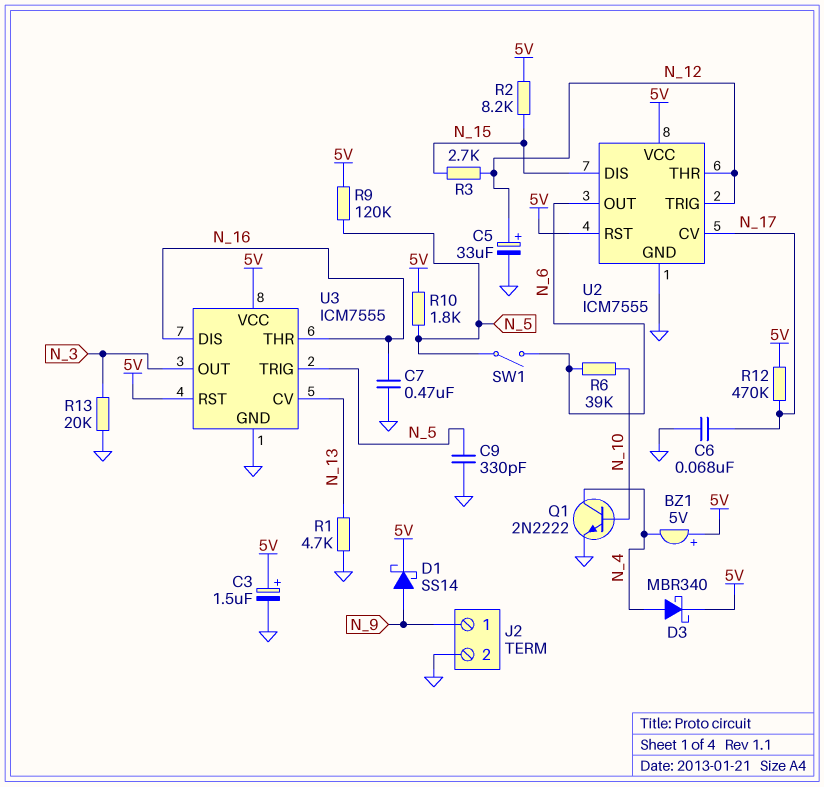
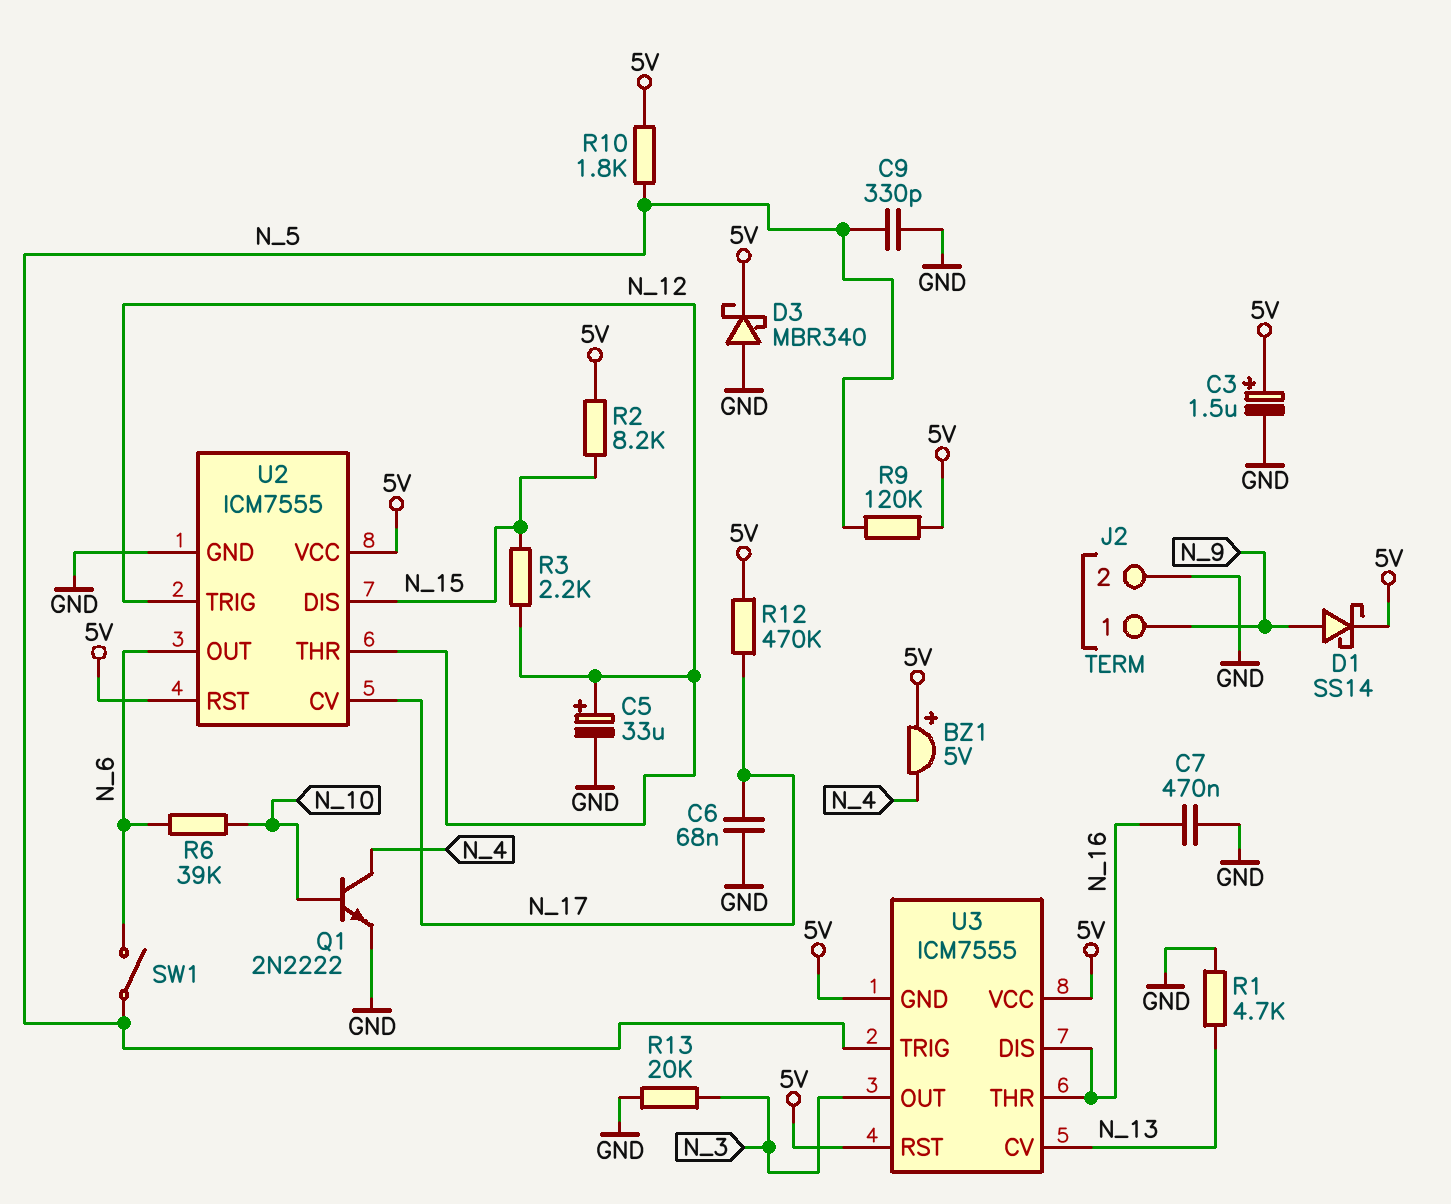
D3: schottky MBR340 (A N_4, K 5V) -> schottky MBR340 (A GND, K 5V)
R3: 2.7k (N_12, N_15) -> 2.2k (N_12, N_15)
U3 pin GND: GND -> 5V

